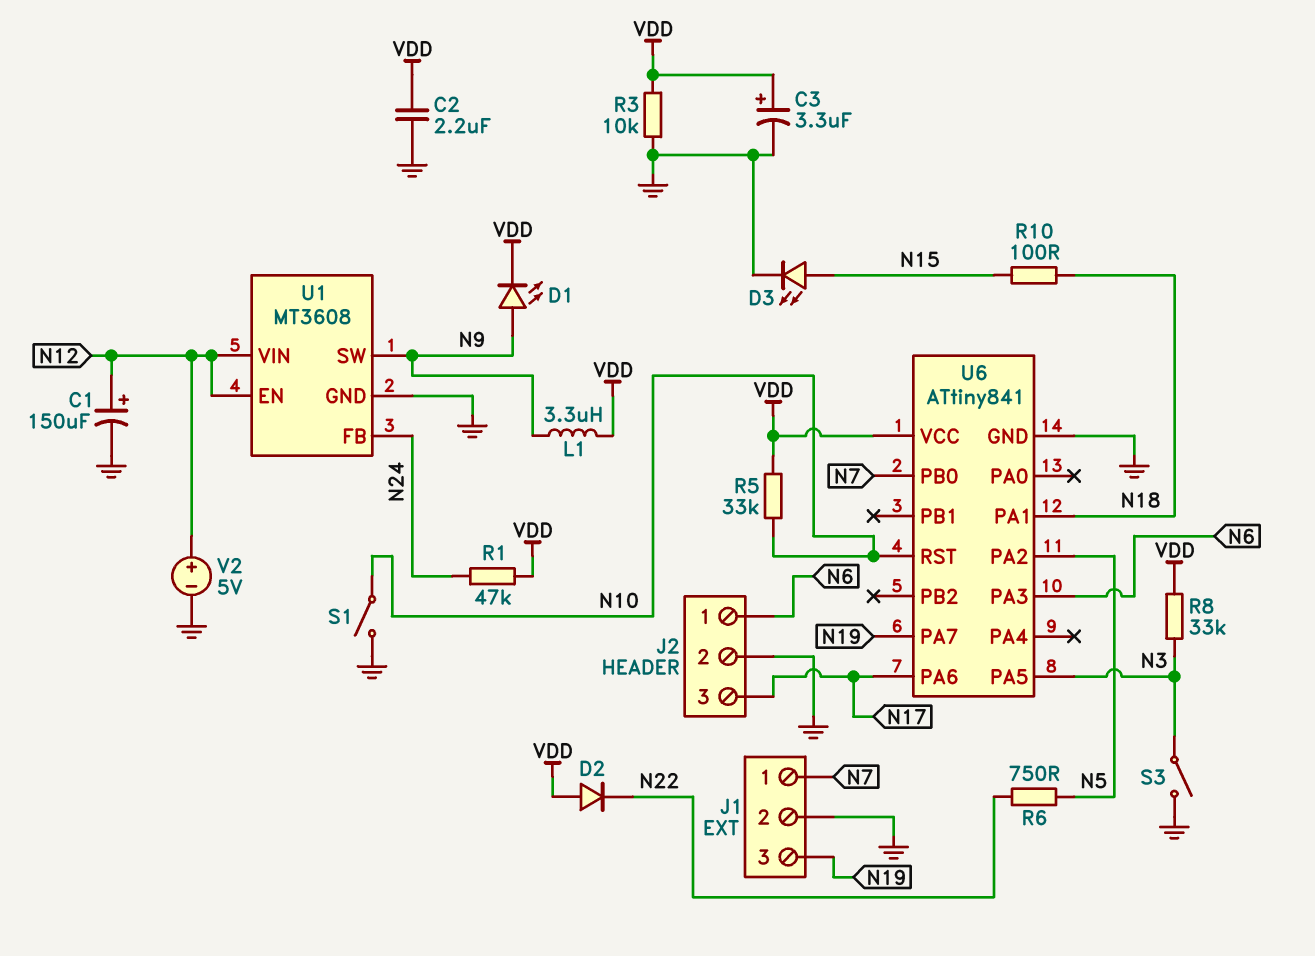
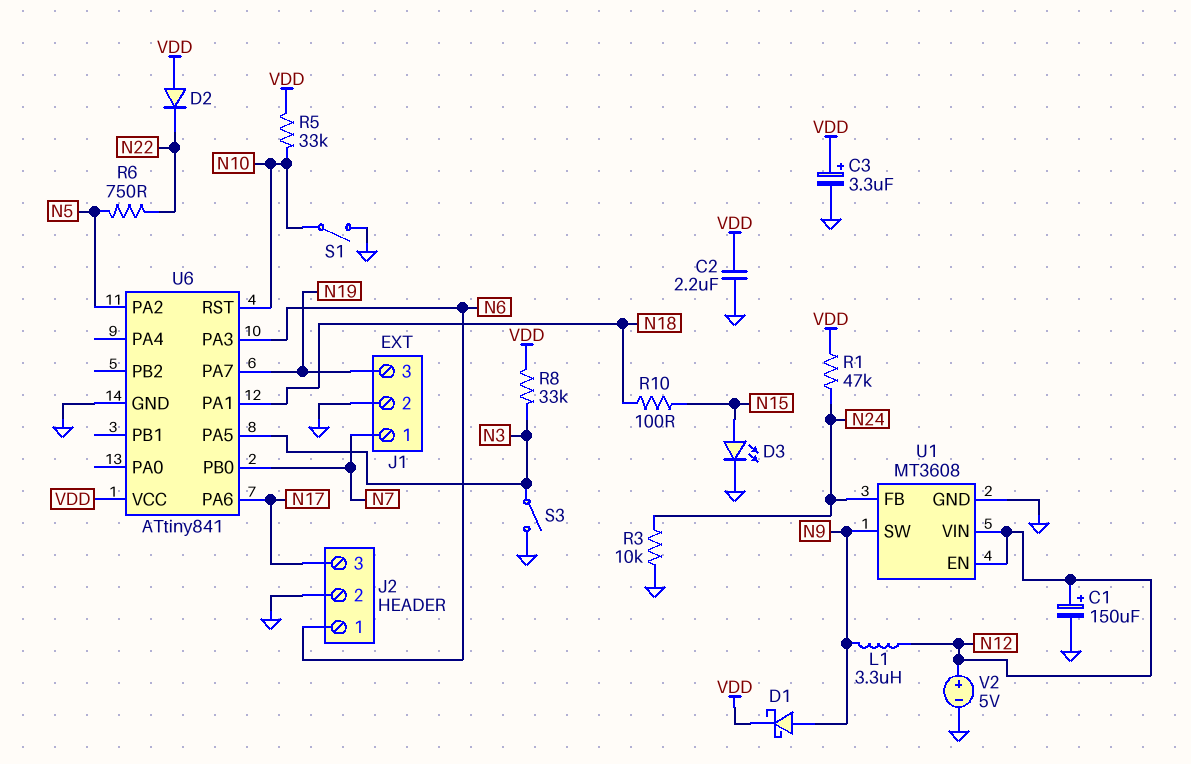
D1: LED (A N9, K VDD) -> schottky (A N9, K VDD)
L1: 3.3uH (N9, VDD) -> 3.3uH (N9, N12)
R3: 10k (GND, VDD) -> 10k (GND, N24)

